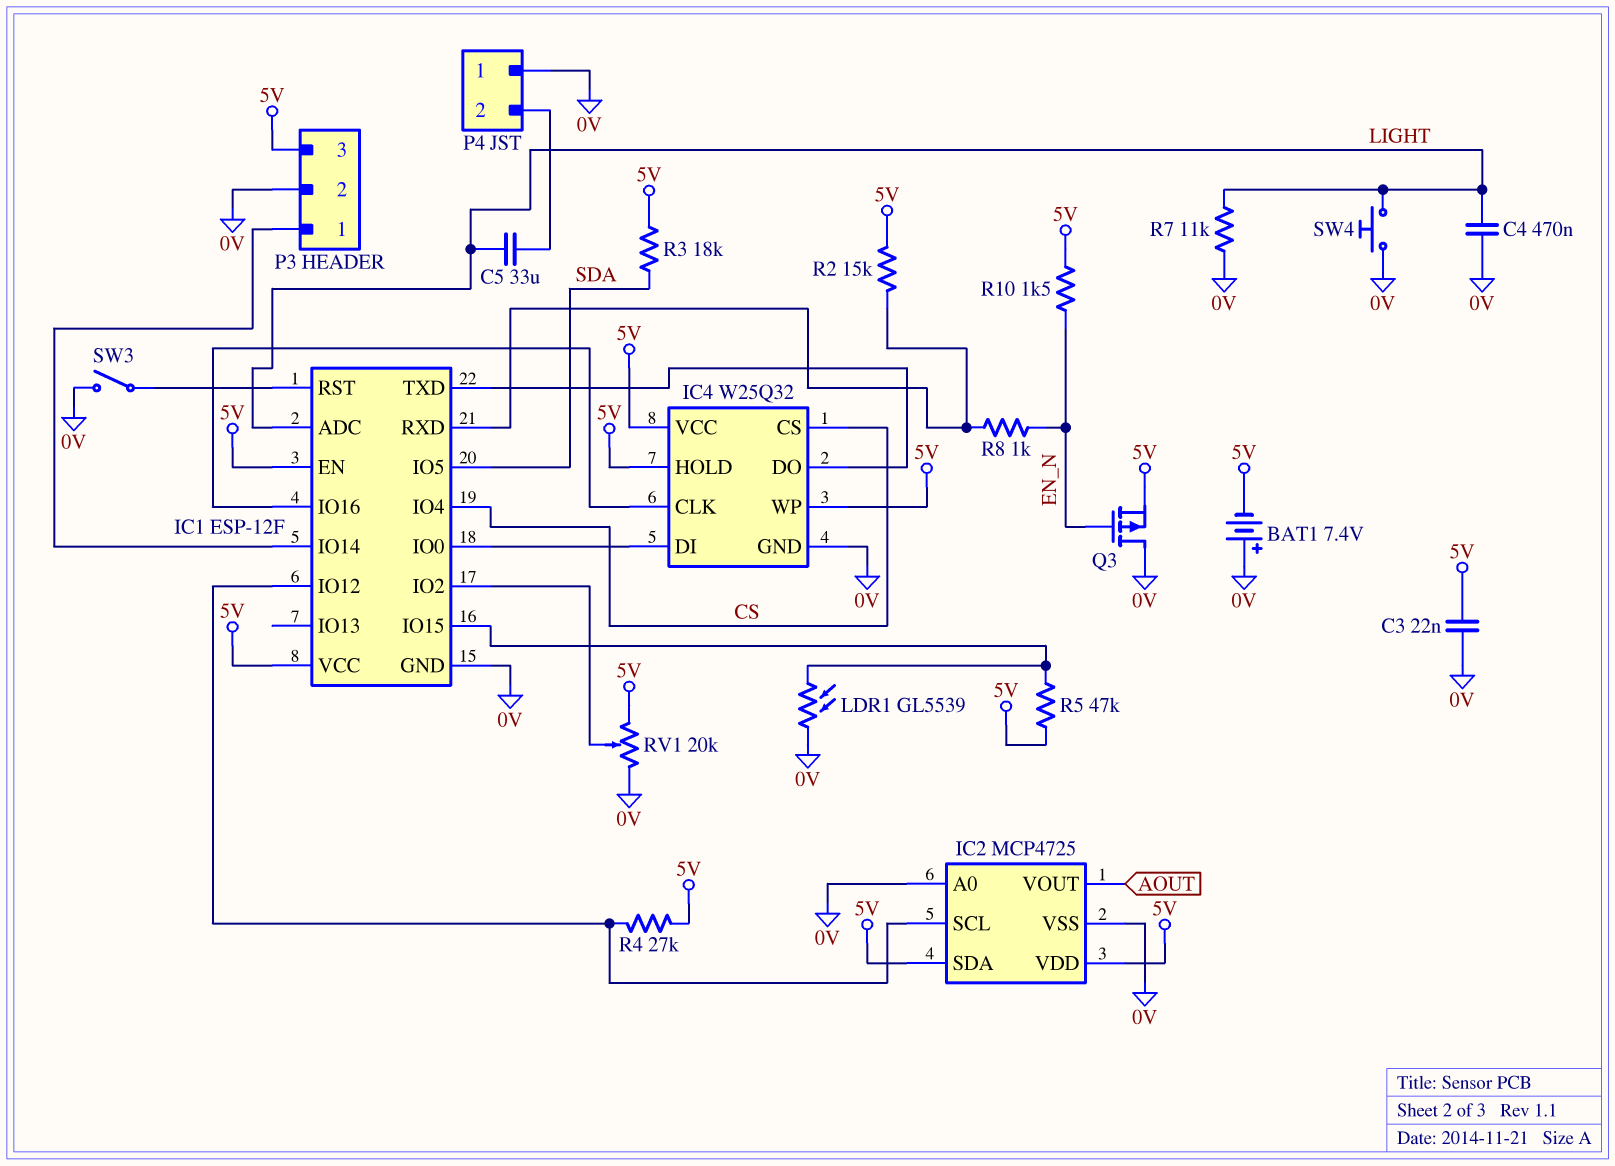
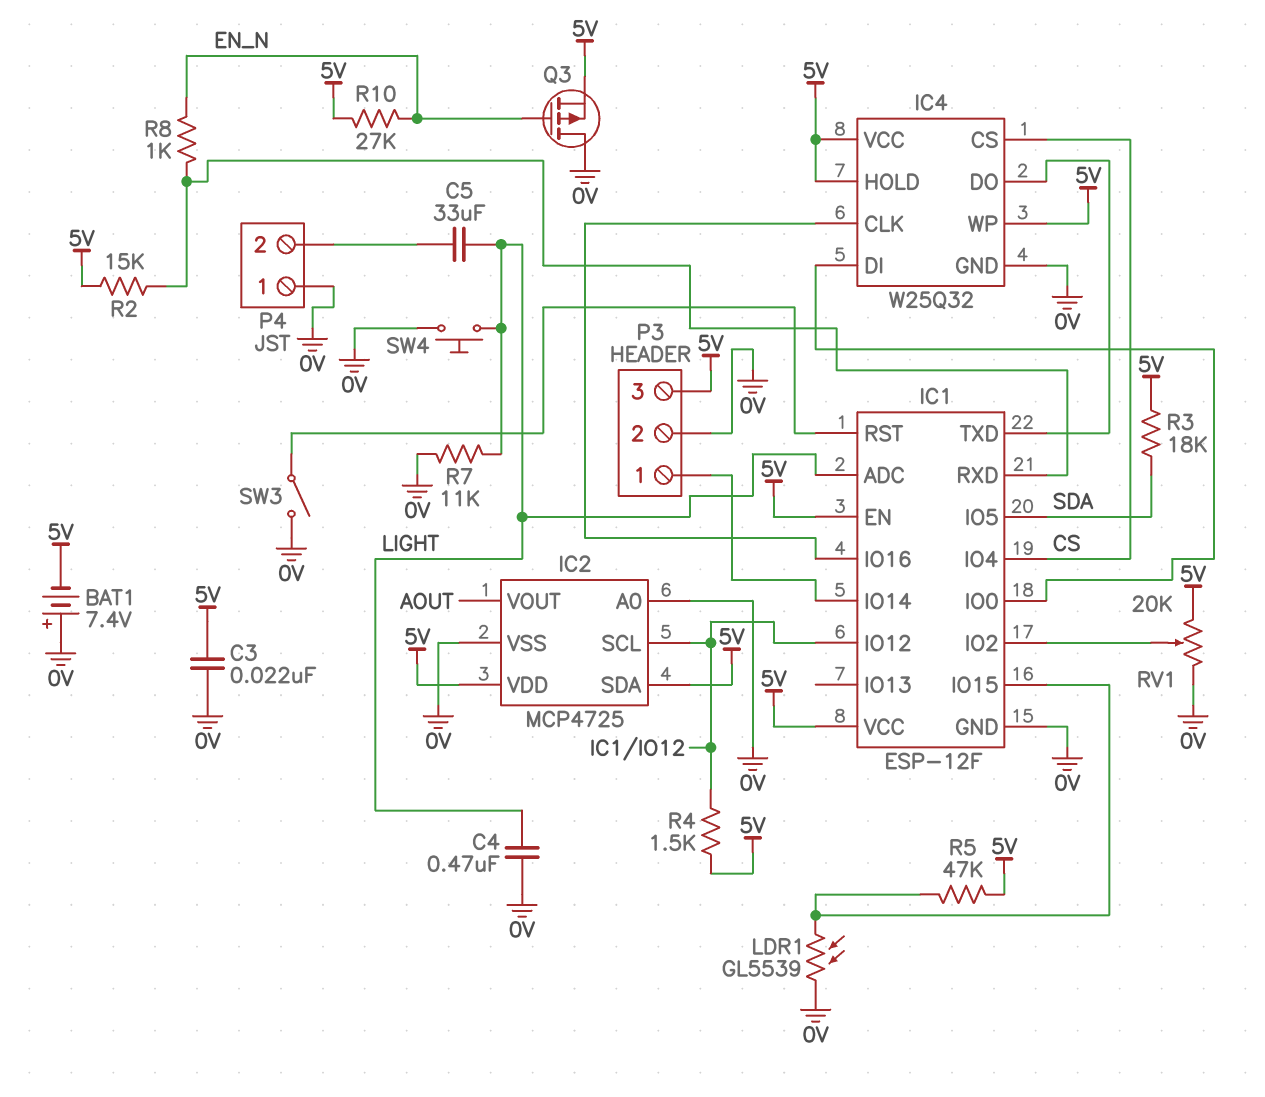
R4: 27k (5V, IC1/IO12) -> 1.5k (5V, IC1/IO12)
R10: 1.5k (5V, EN_N) -> 27k (5V, EN_N)

